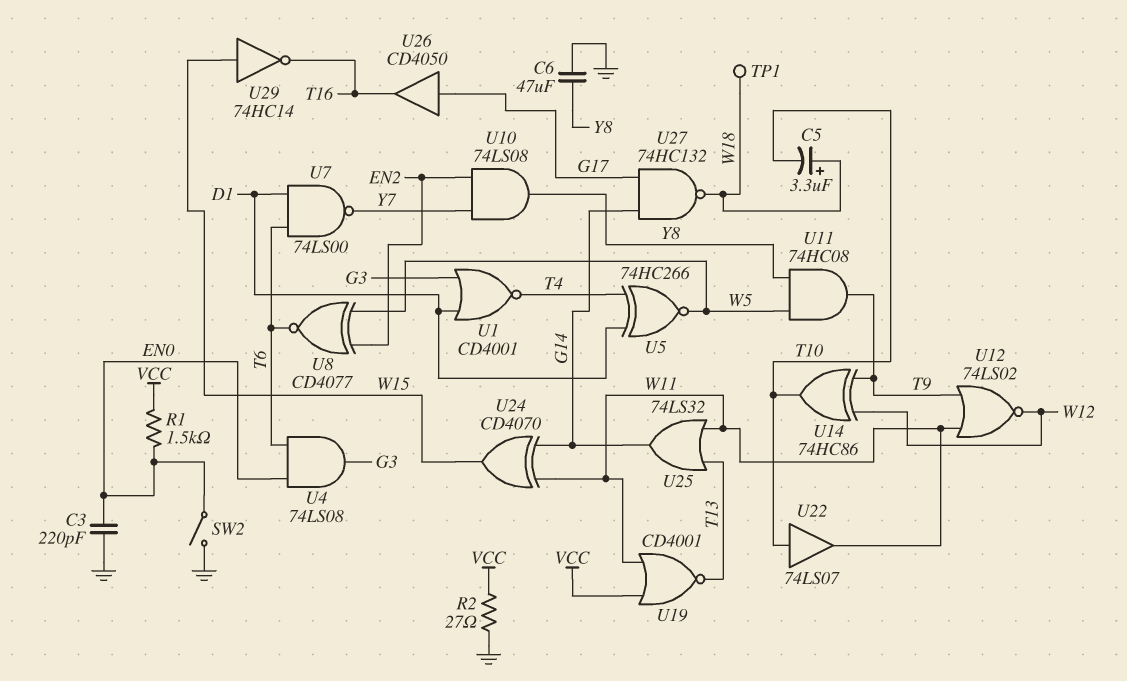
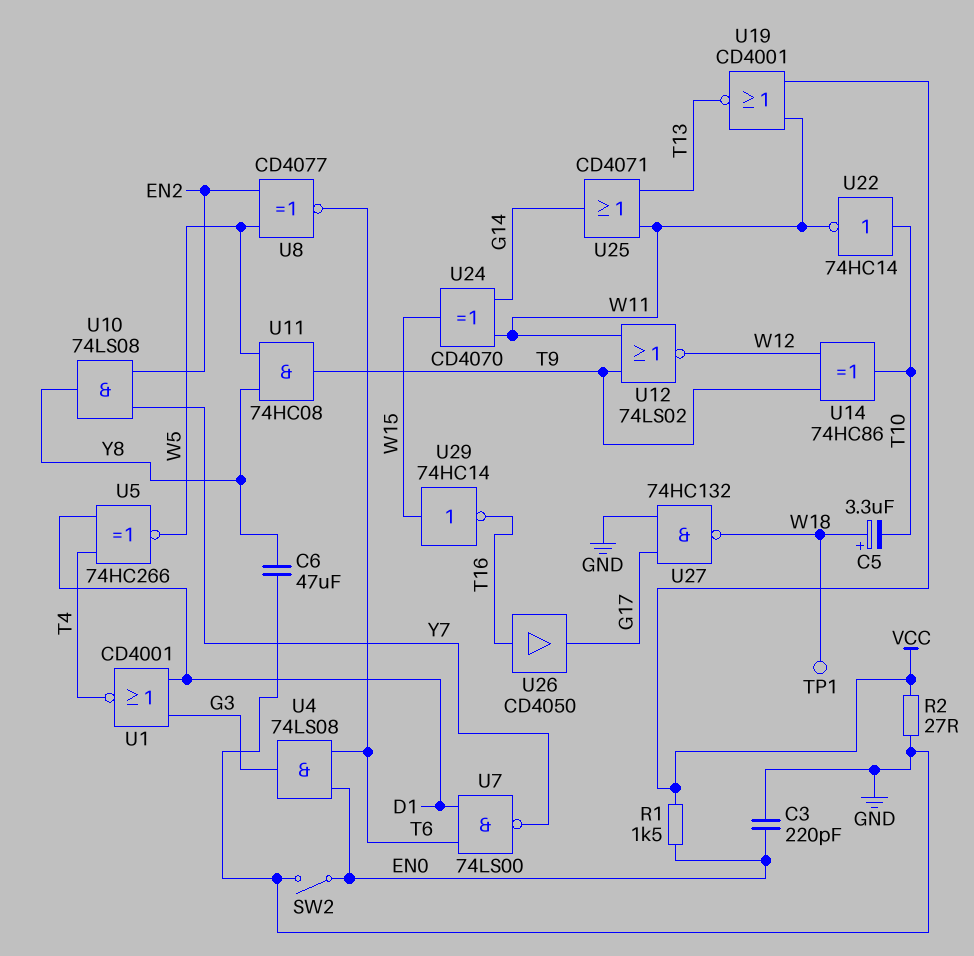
U22: buffer 74LS07 (in T10, out W11) -> NOT 74HC14 (in T10, out W11)
U25: OR 74LS32 (in T13, in W11, out G14) -> OR CD4071 (in T13, in W11, out G14)
U26: buffer CD4050 (in G17, out T16) -> buffer CD4050 (in T16, out G17)
U27: NAND 74HC132 (in G14, in G17, out W18) -> NAND 74HC132 (in G17, in GND, out W18)

